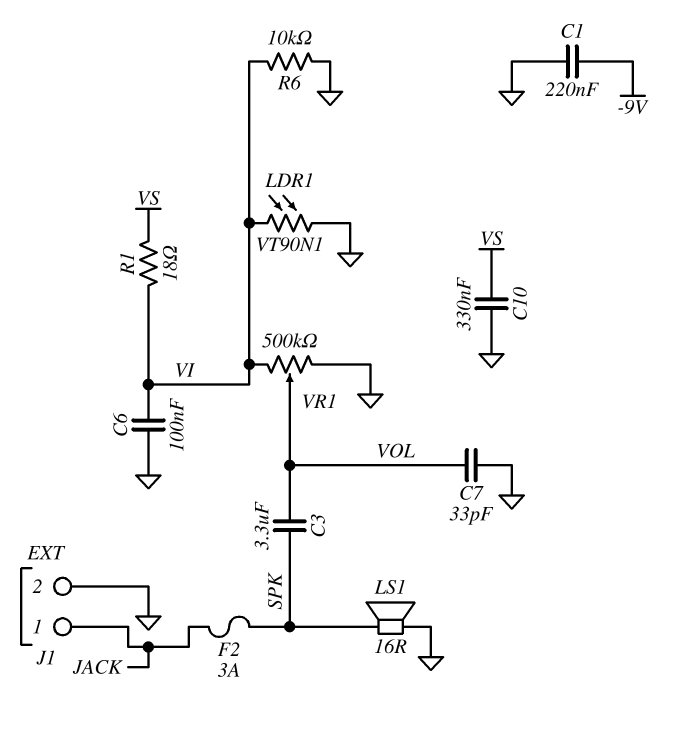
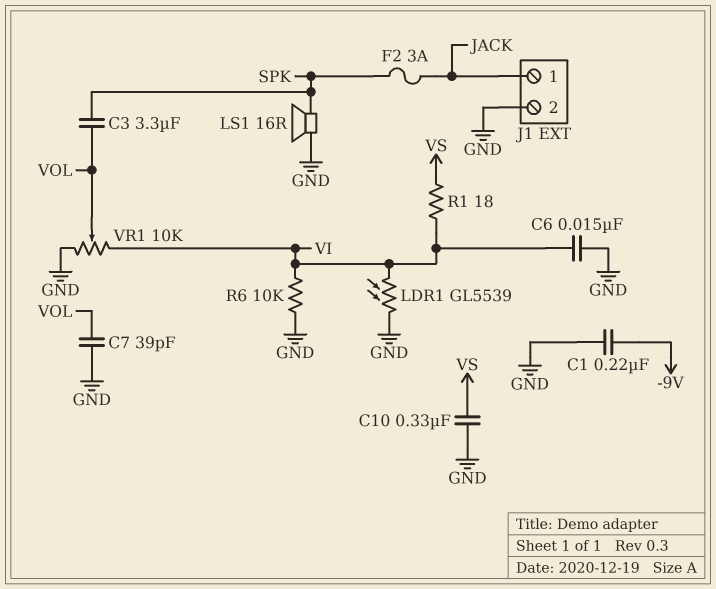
C6: 100nF (GND, VI) -> 15nF (GND, VI)
C7: 33pF (GND, VOL) -> 39pF (GND, VOL)
LDR1: VT90N1 (GND, VI) -> GL5539 (GND, VI)
VR1: 500k (GND, VI, wiper VOL) -> 10k (GND, VI, wiper VOL)

